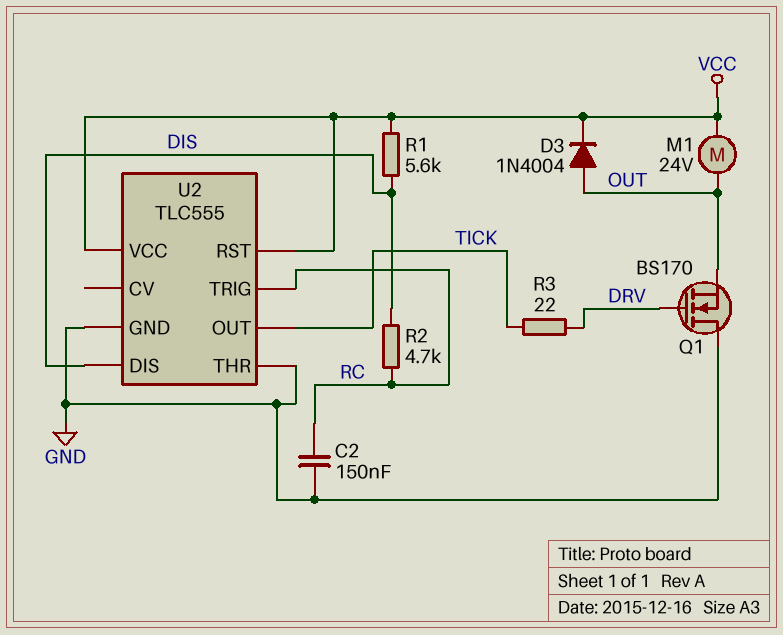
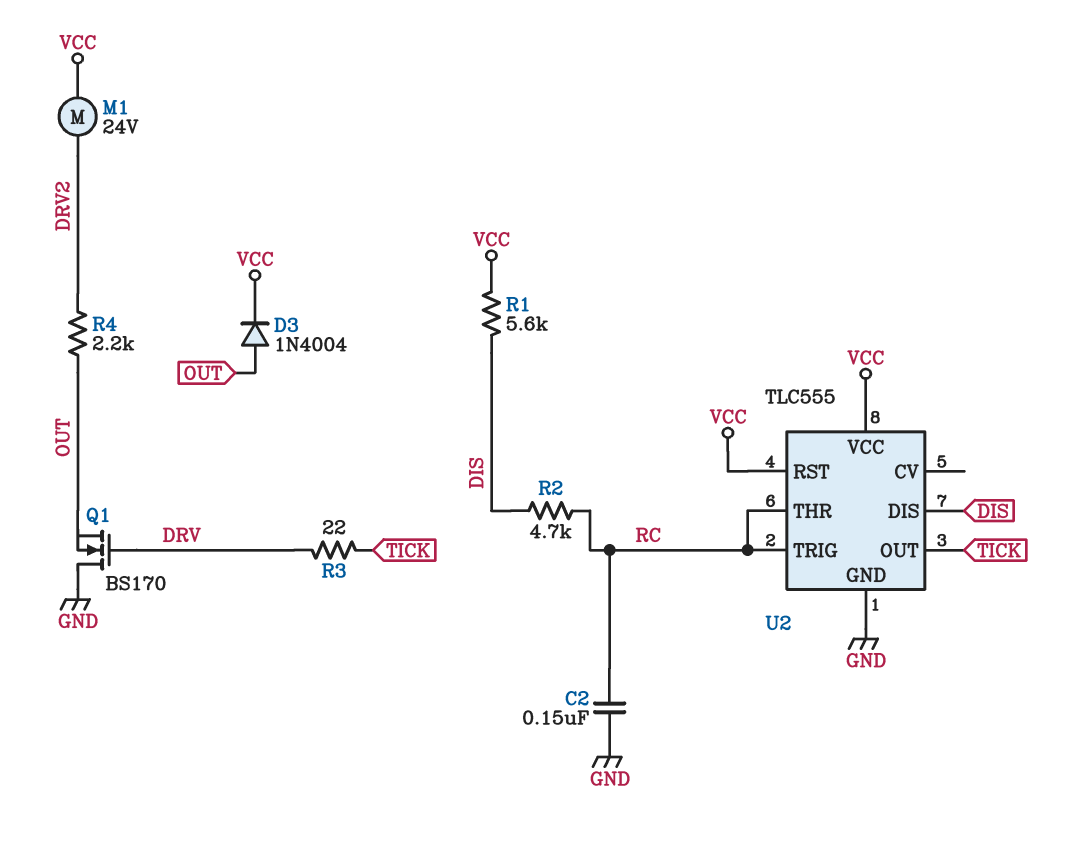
M1: motor 24V (OUT, VCC) -> motor 24V (DRV2, VCC)
R4: none -> 2.2k (DRV2, OUT)
U2 pin THR: GND -> RC

